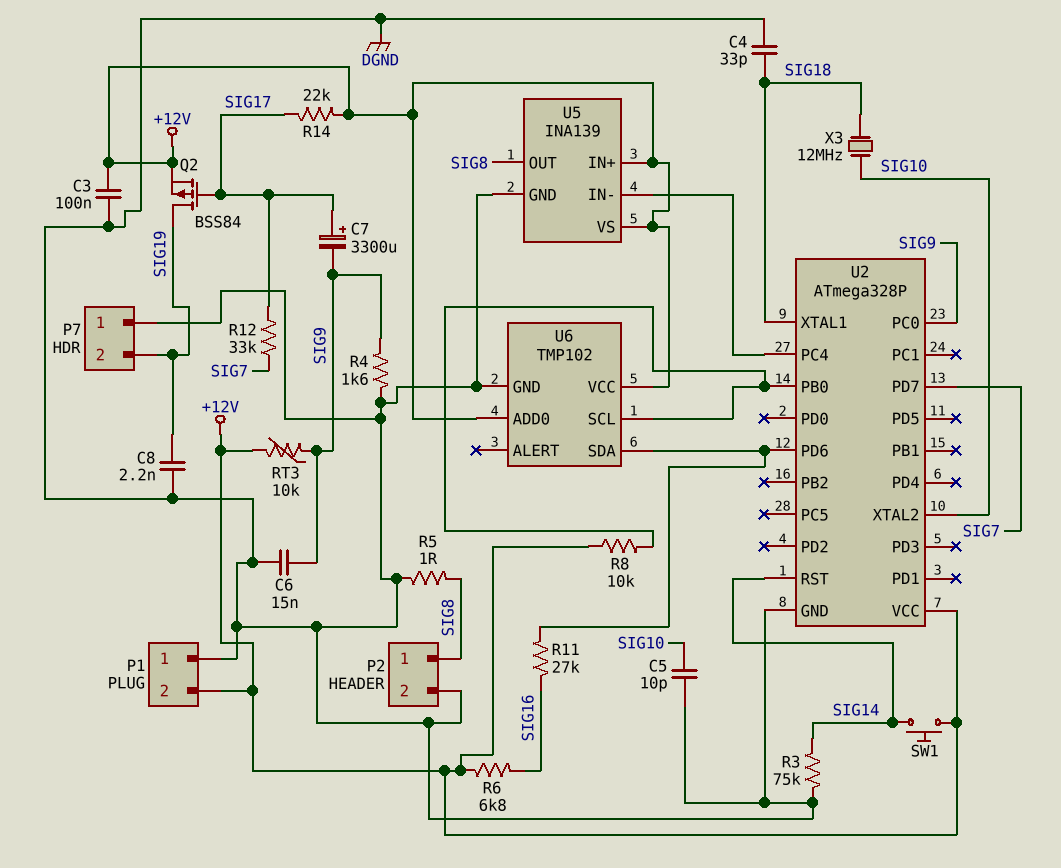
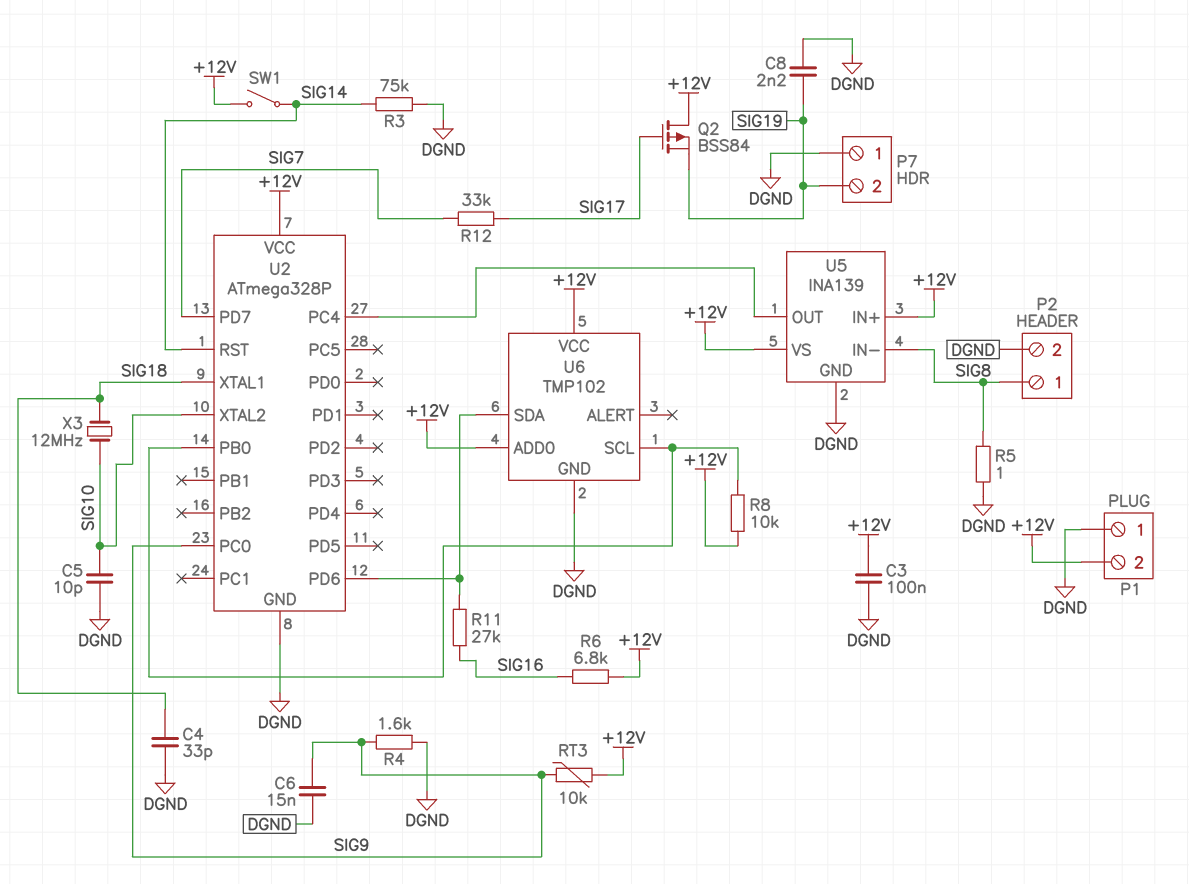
C7: 3300uF (plus SIG17, minus SIG9) -> none
Q2: PMOS BSS84 (G SIG17, D SIG19, S +12V) -> PMOS BSS84 (G SIG17, D +12V, S SIG19)
R14: 22k (+12V, SIG17) -> none
SW1: button (+12V, SIG14) -> switch (+12V, SIG14)
U5 pin IN-: U2/PC4 -> SIG8
U5 pin OUT: SIG8 -> U2/PC4

